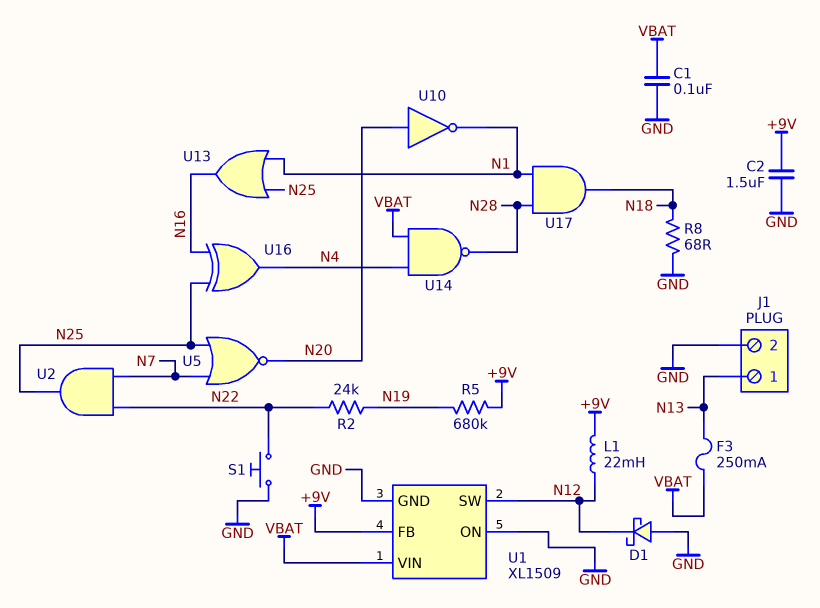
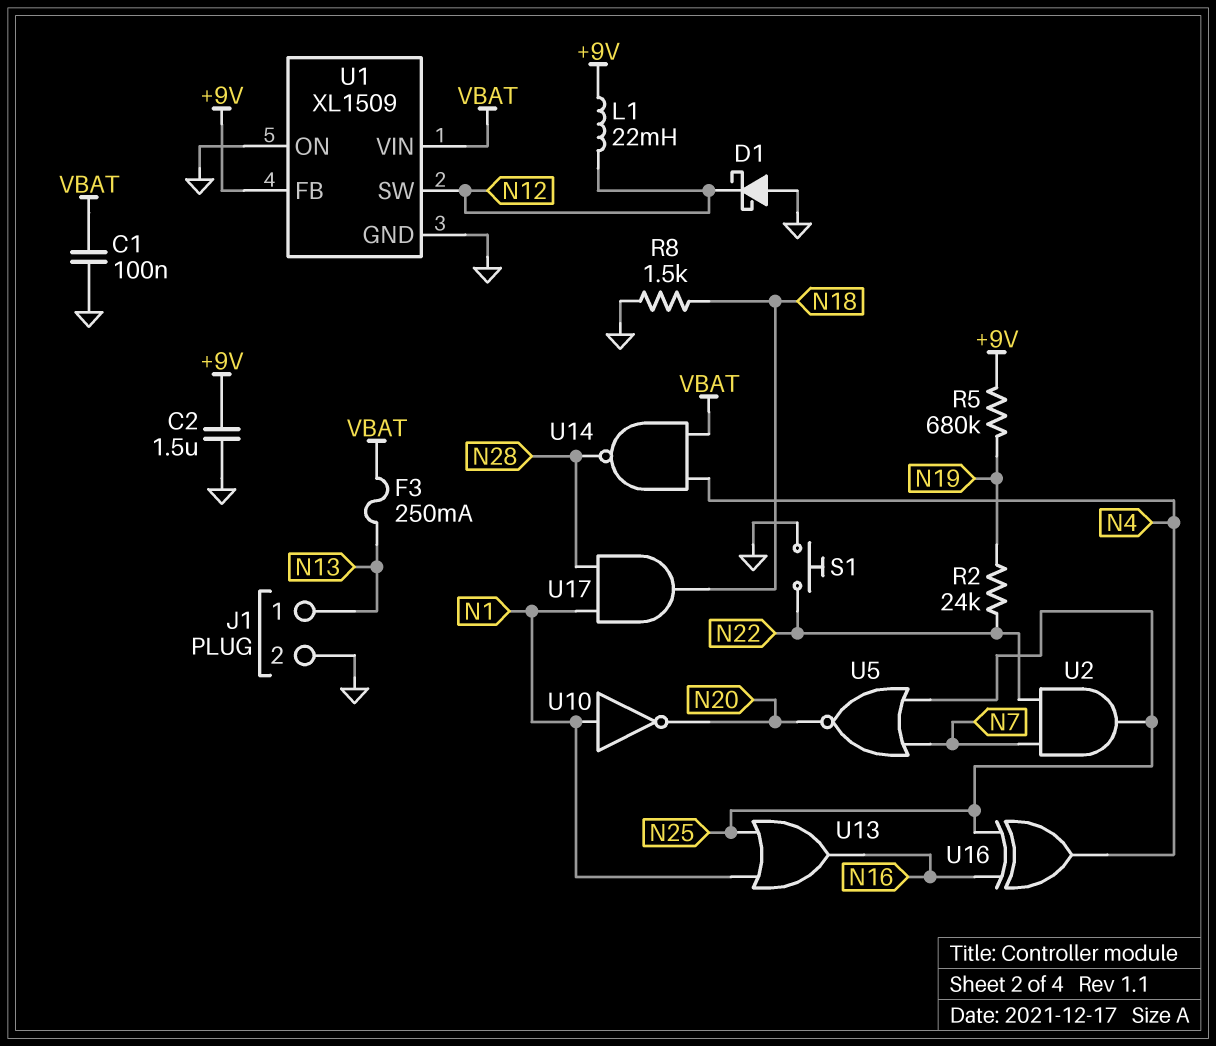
R8: 68 (GND, N18) -> 1.5k (GND, N18)
U10: NOT (in N20, out N1) -> NOT (in N1, out N20)

